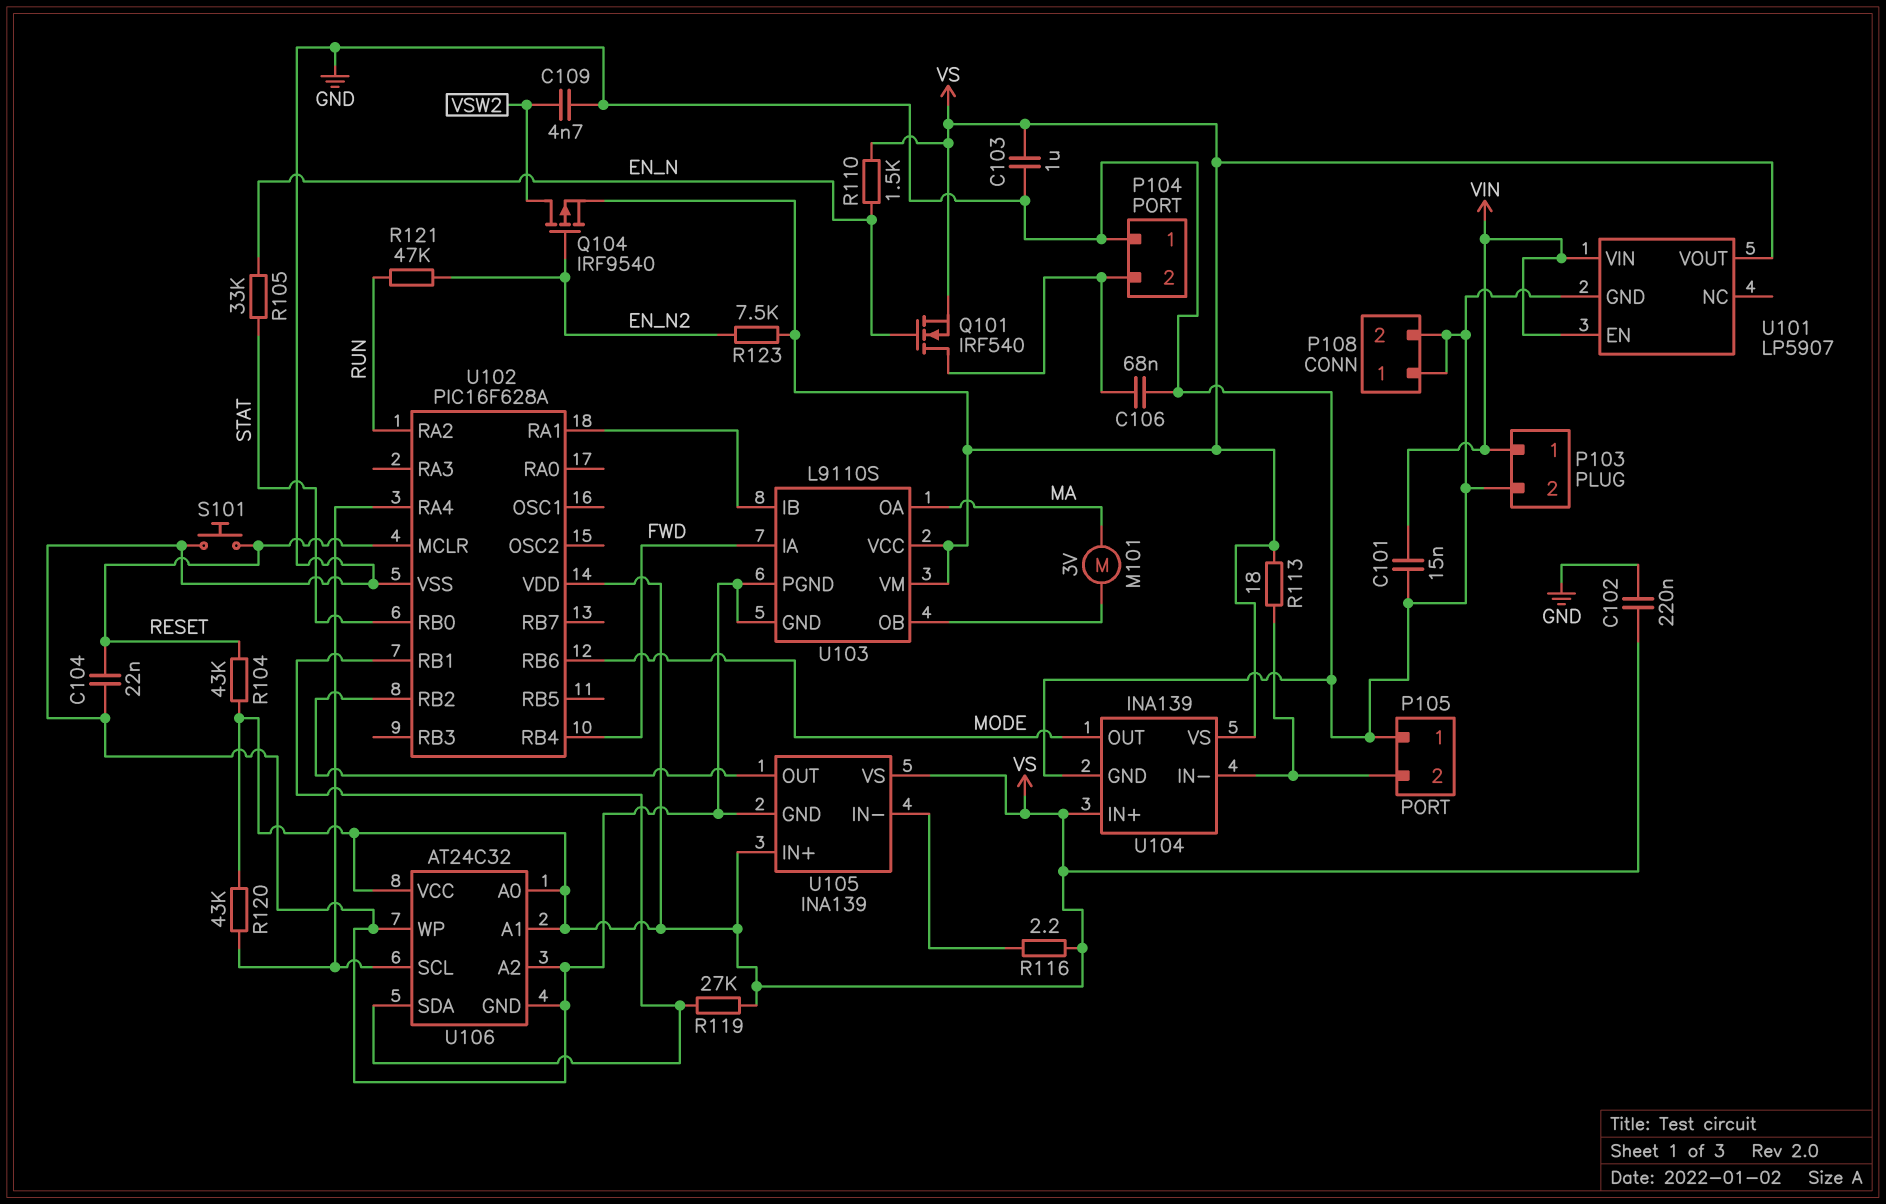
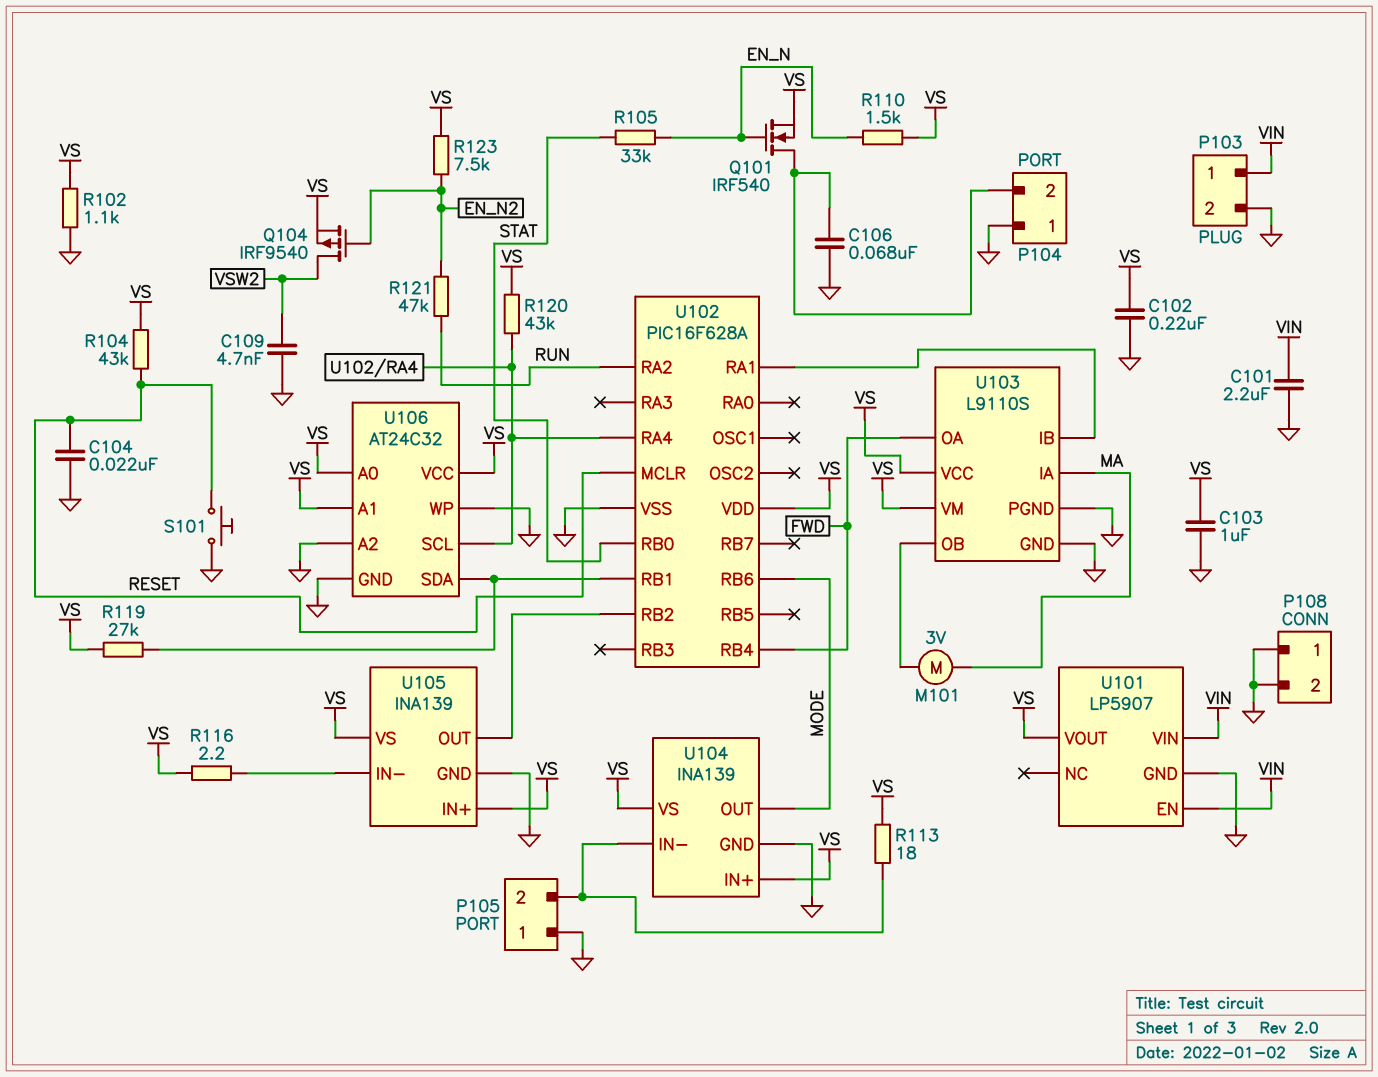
C101: 15nF (GND, VIN) -> 2.2uF (GND, VIN)
R102: none -> 1.1k (GND, VS)
U103 pin IA: FWD -> MA
U103 pin OA: MA -> FWD

